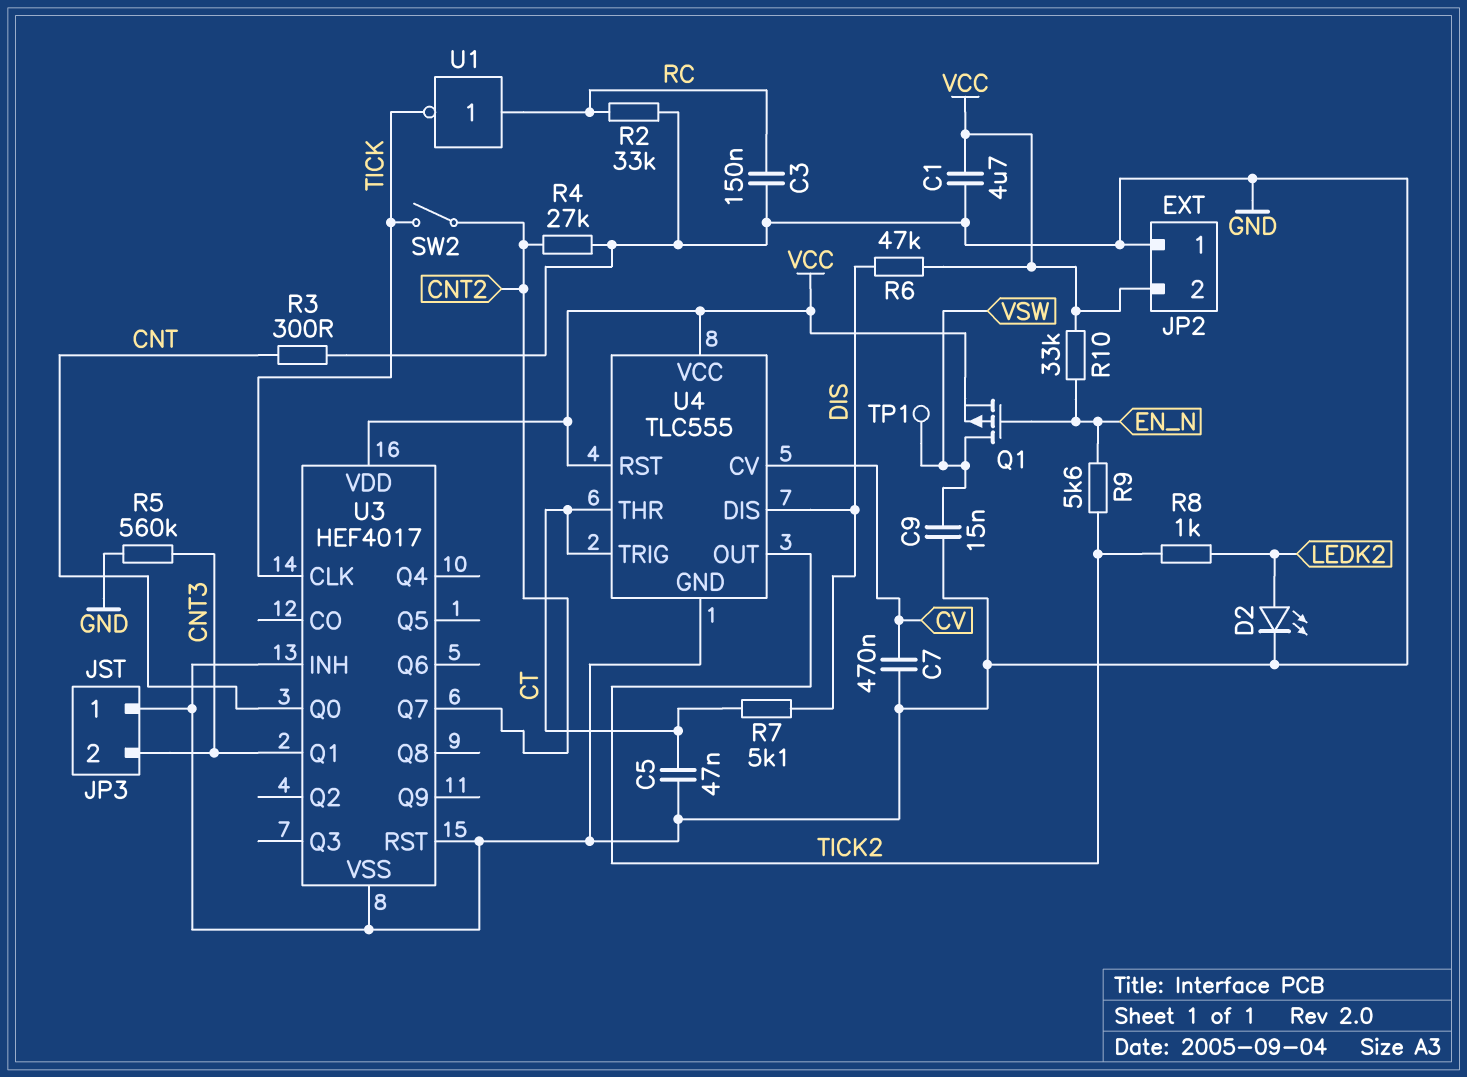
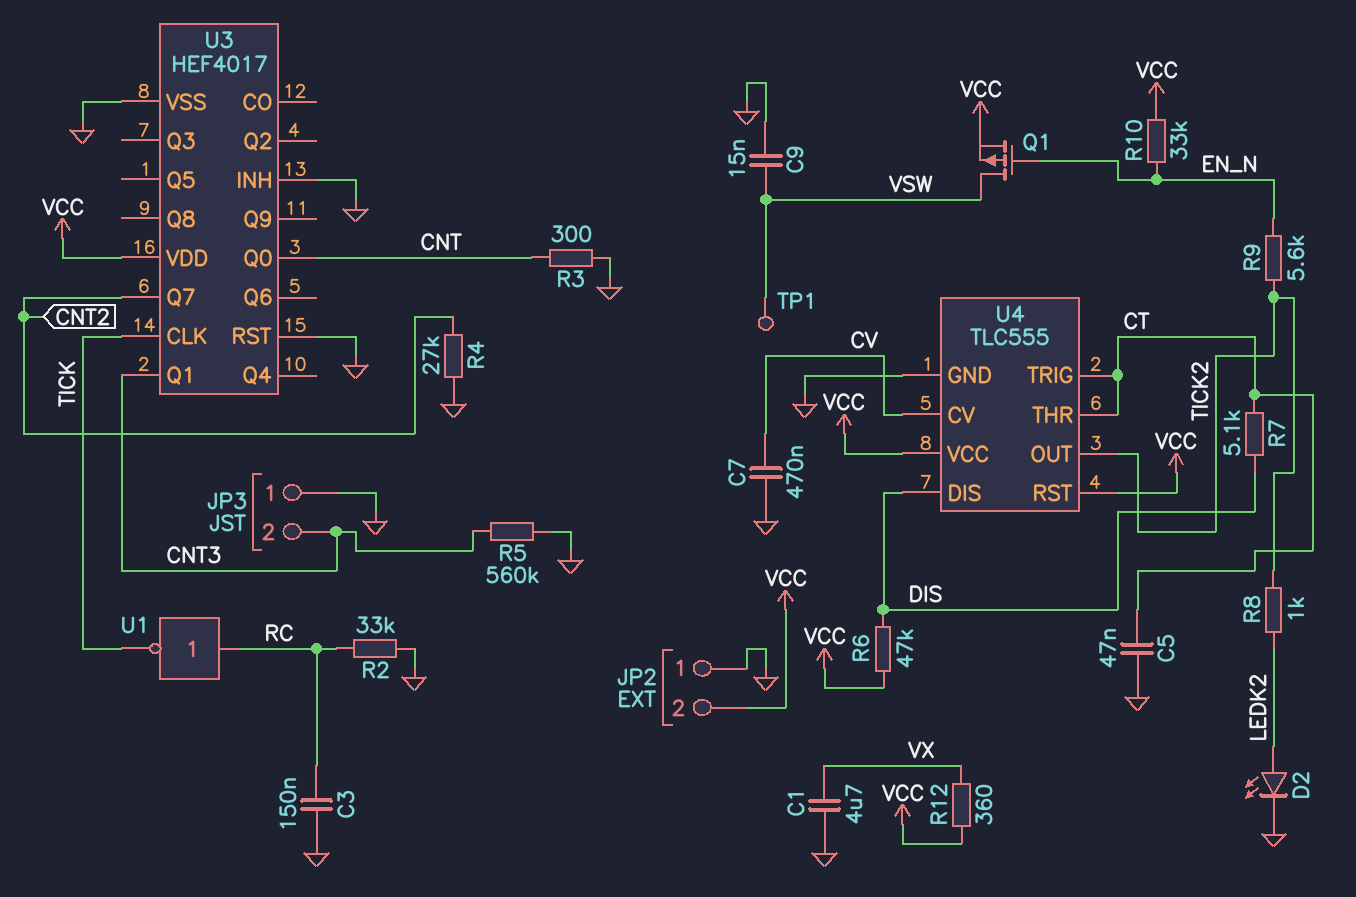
C1: 4.7uF (GND, VCC) -> 4.7uF (GND, VX)
R12: none -> 360 (VCC, VX)
SW2: switch (CNT2, TICK) -> none

